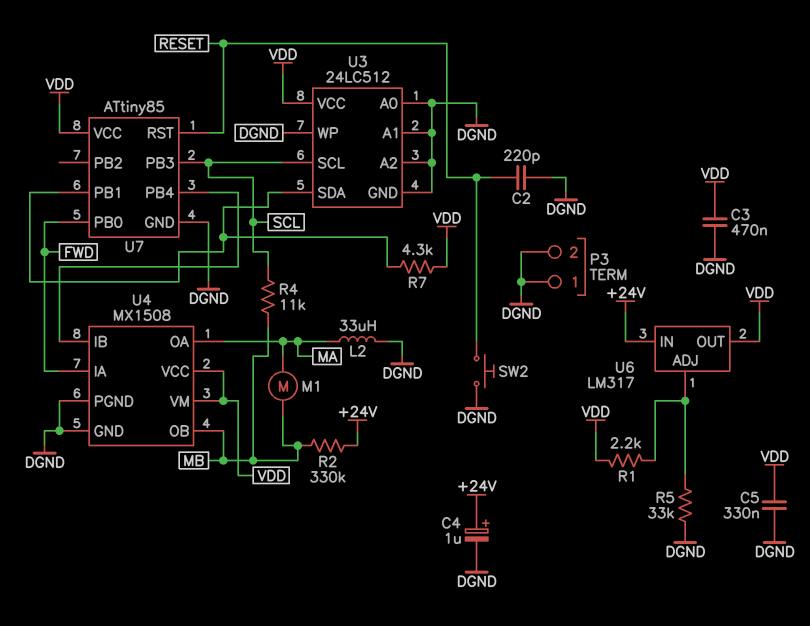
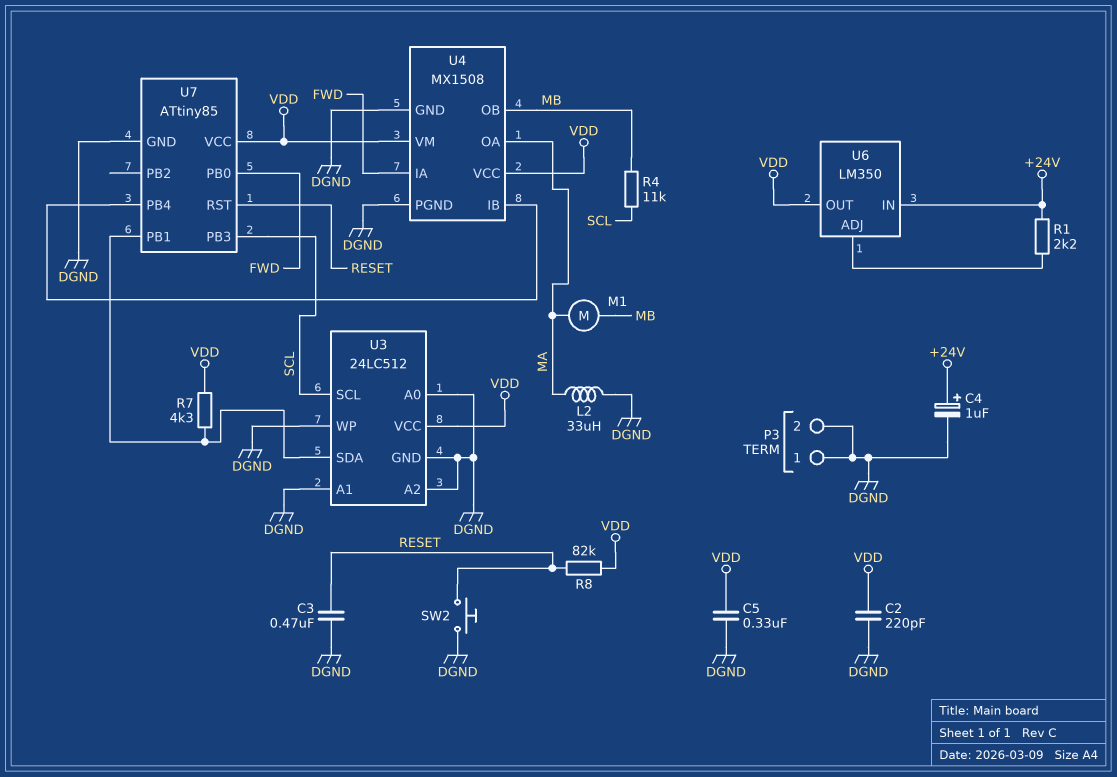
C2: 220pF (DGND, RESET) -> 220pF (DGND, VDD)
C3: 470nF (DGND, VDD) -> 470nF (DGND, RESET)
R1: 2.2k (U6/ADJ, VDD) -> 2.2k (+24V, U6/ADJ)
R2: 330k (+24V, MB) -> none
R5: 33k (DGND, U6/ADJ) -> none
R8: none -> 82k (RESET, VDD)
U6: LM317 -> LM350

